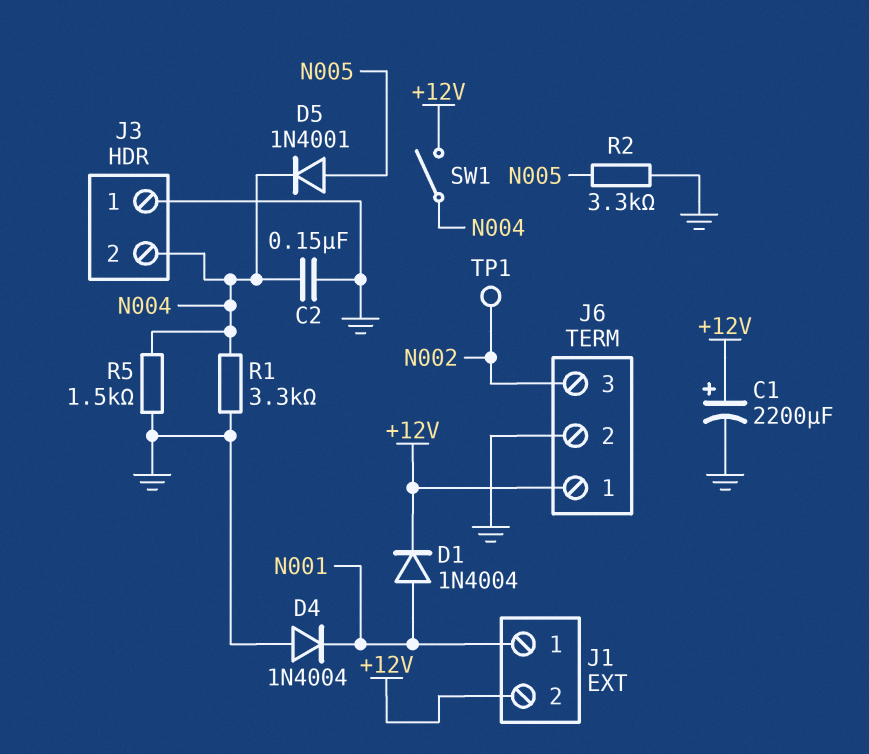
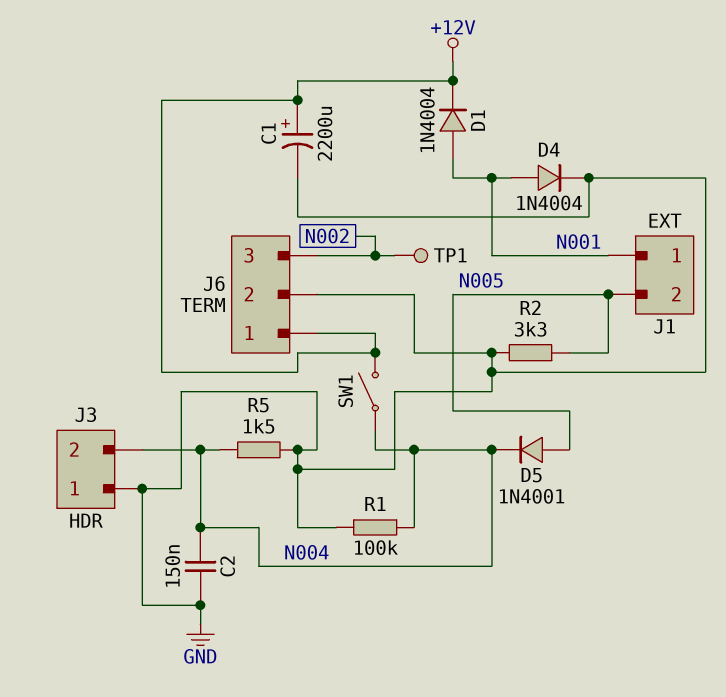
D4: diode 1N4004 (A GND, K N001) -> diode 1N4004 (A N001, K GND)
J1 pin 2: +12V -> N005
R1: 3.3k (GND, N004) -> 100k (GND, N004)

